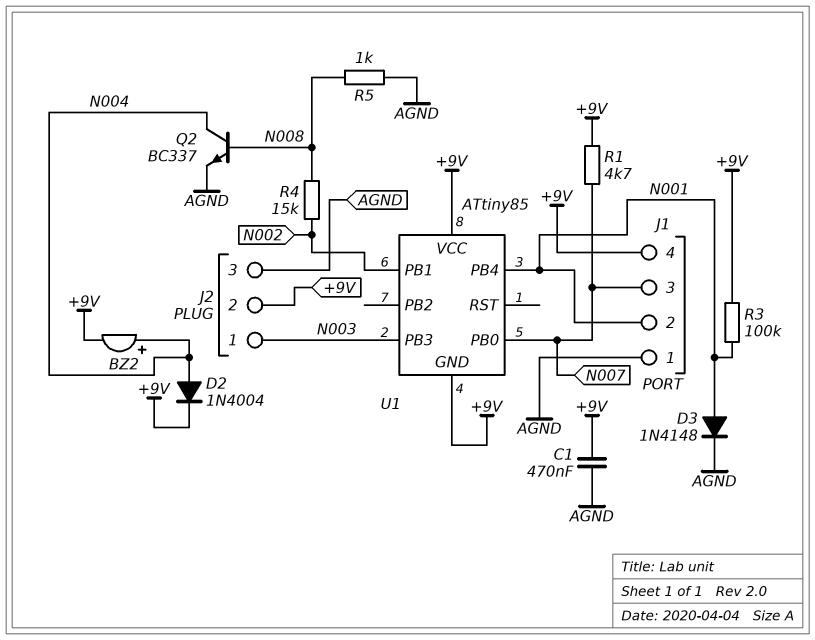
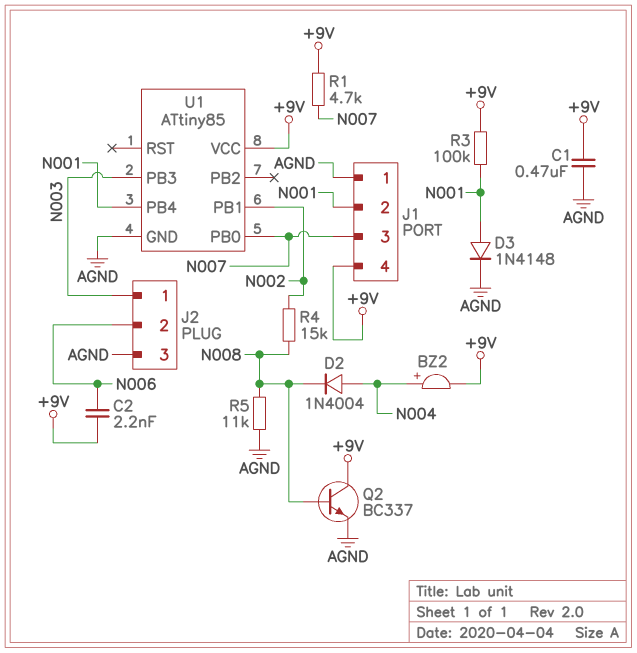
C2: none -> 2.2nF (+9V, N006)
D2: diode 1N4004 (A N004, K +9V) -> diode 1N4004 (A N004, K N008)
J2 pin 2: +9V -> N006
Q2: NPN BC337 (B N008, C N004, E AGND) -> NPN BC337 (B N008, C +9V, E AGND)
R5: 1k (AGND, N008) -> 11k (AGND, N008)
U1 pin GND: +9V -> AGND

